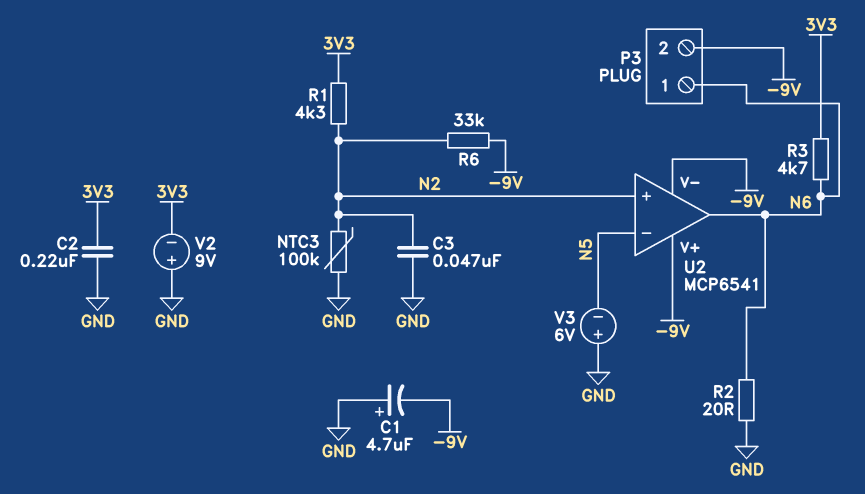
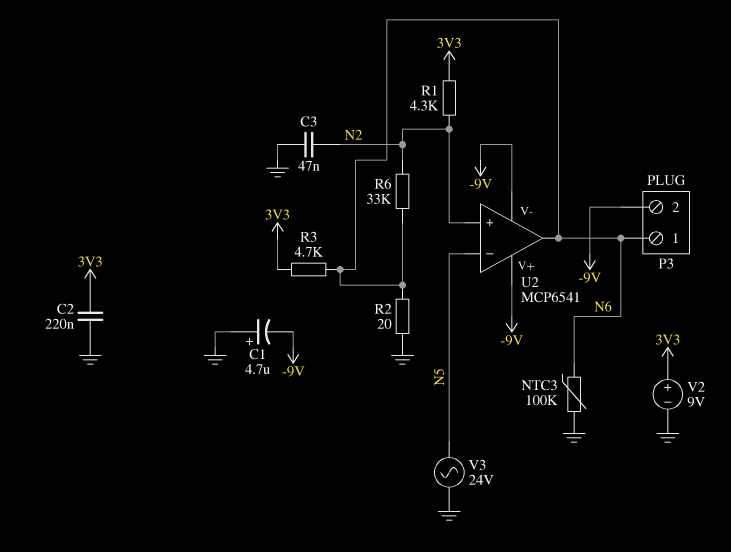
NTC3: 100k (GND, N2) -> 100k (GND, N6)
R6: 33k (-9V, N2) -> 33k (N2, N6)
V2: 9V (plus GND, minus 3V3) -> 9V (plus 3V3, minus GND)
V3: 6V (plus GND, minus N5) -> AC 24V (GND, N5)

